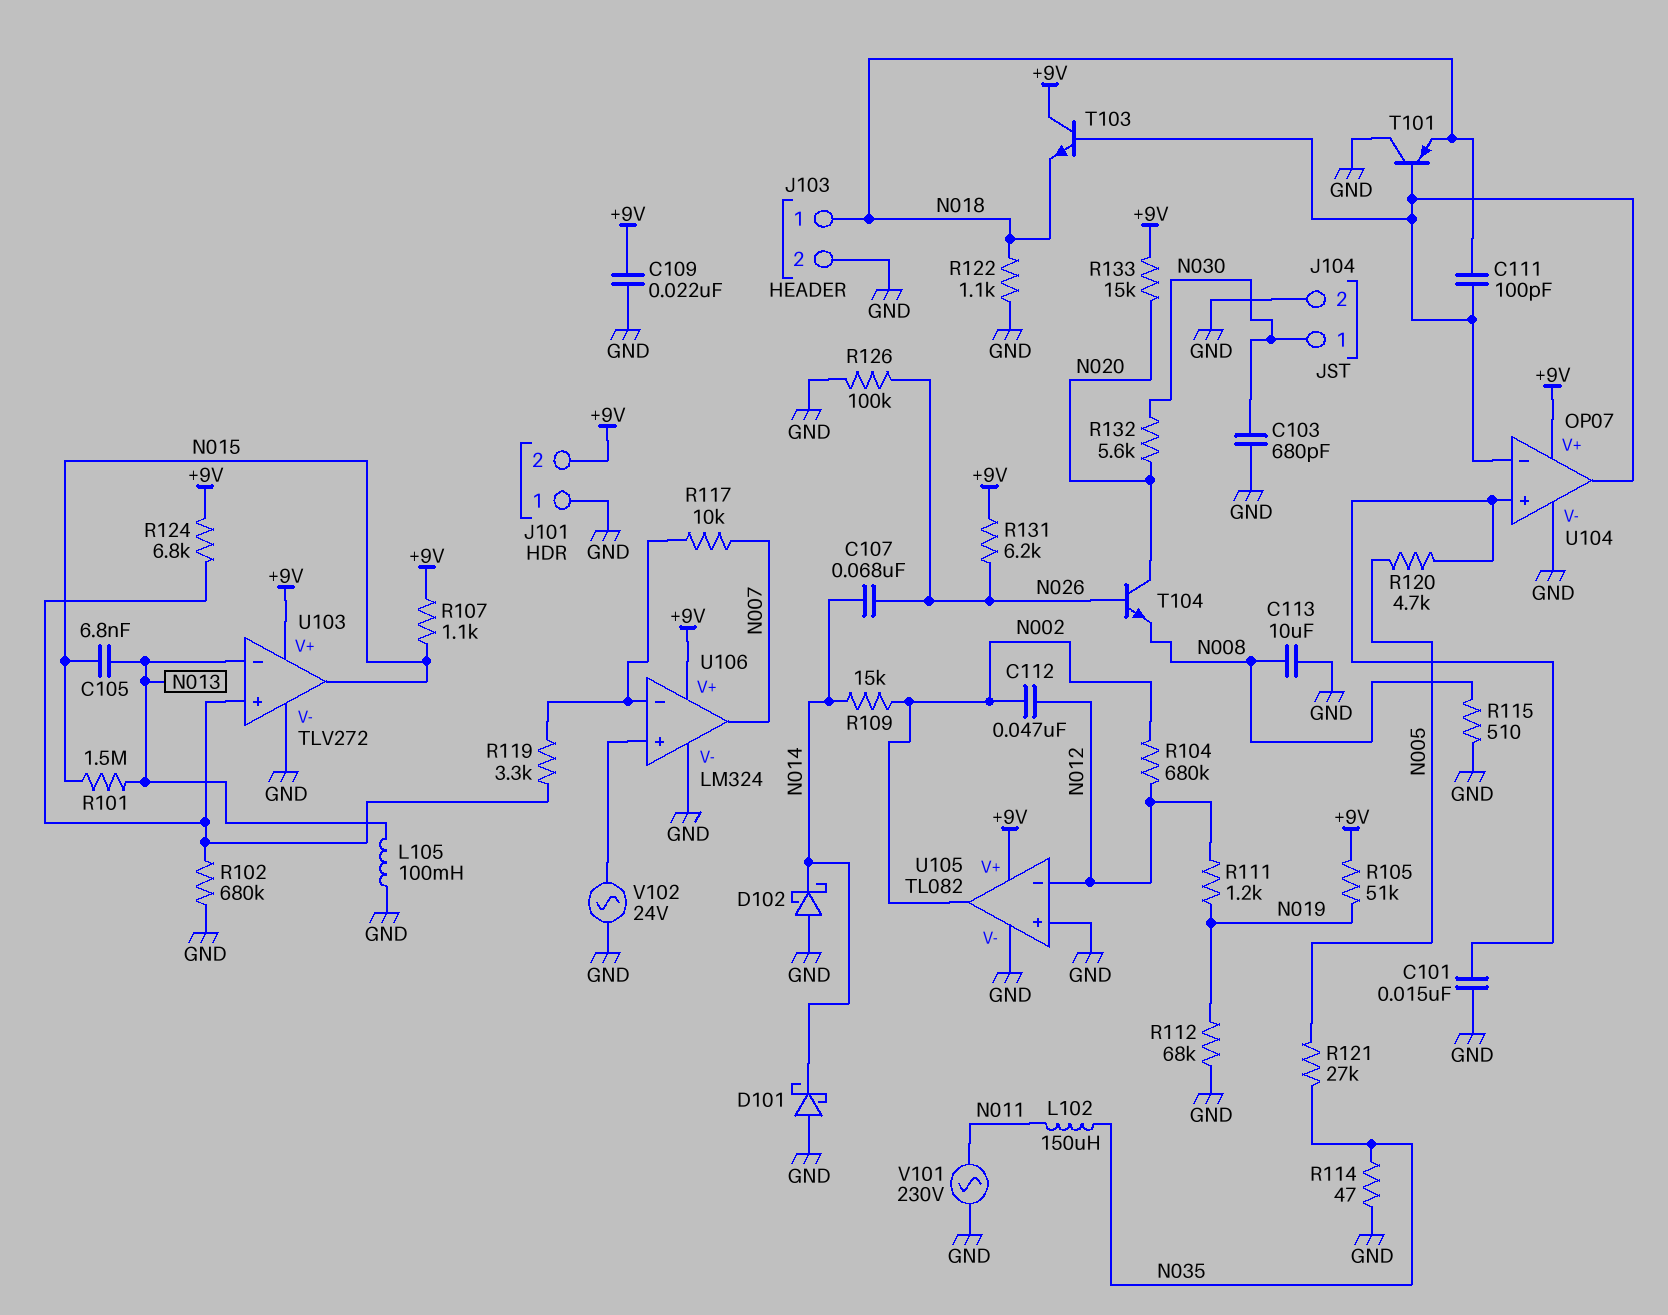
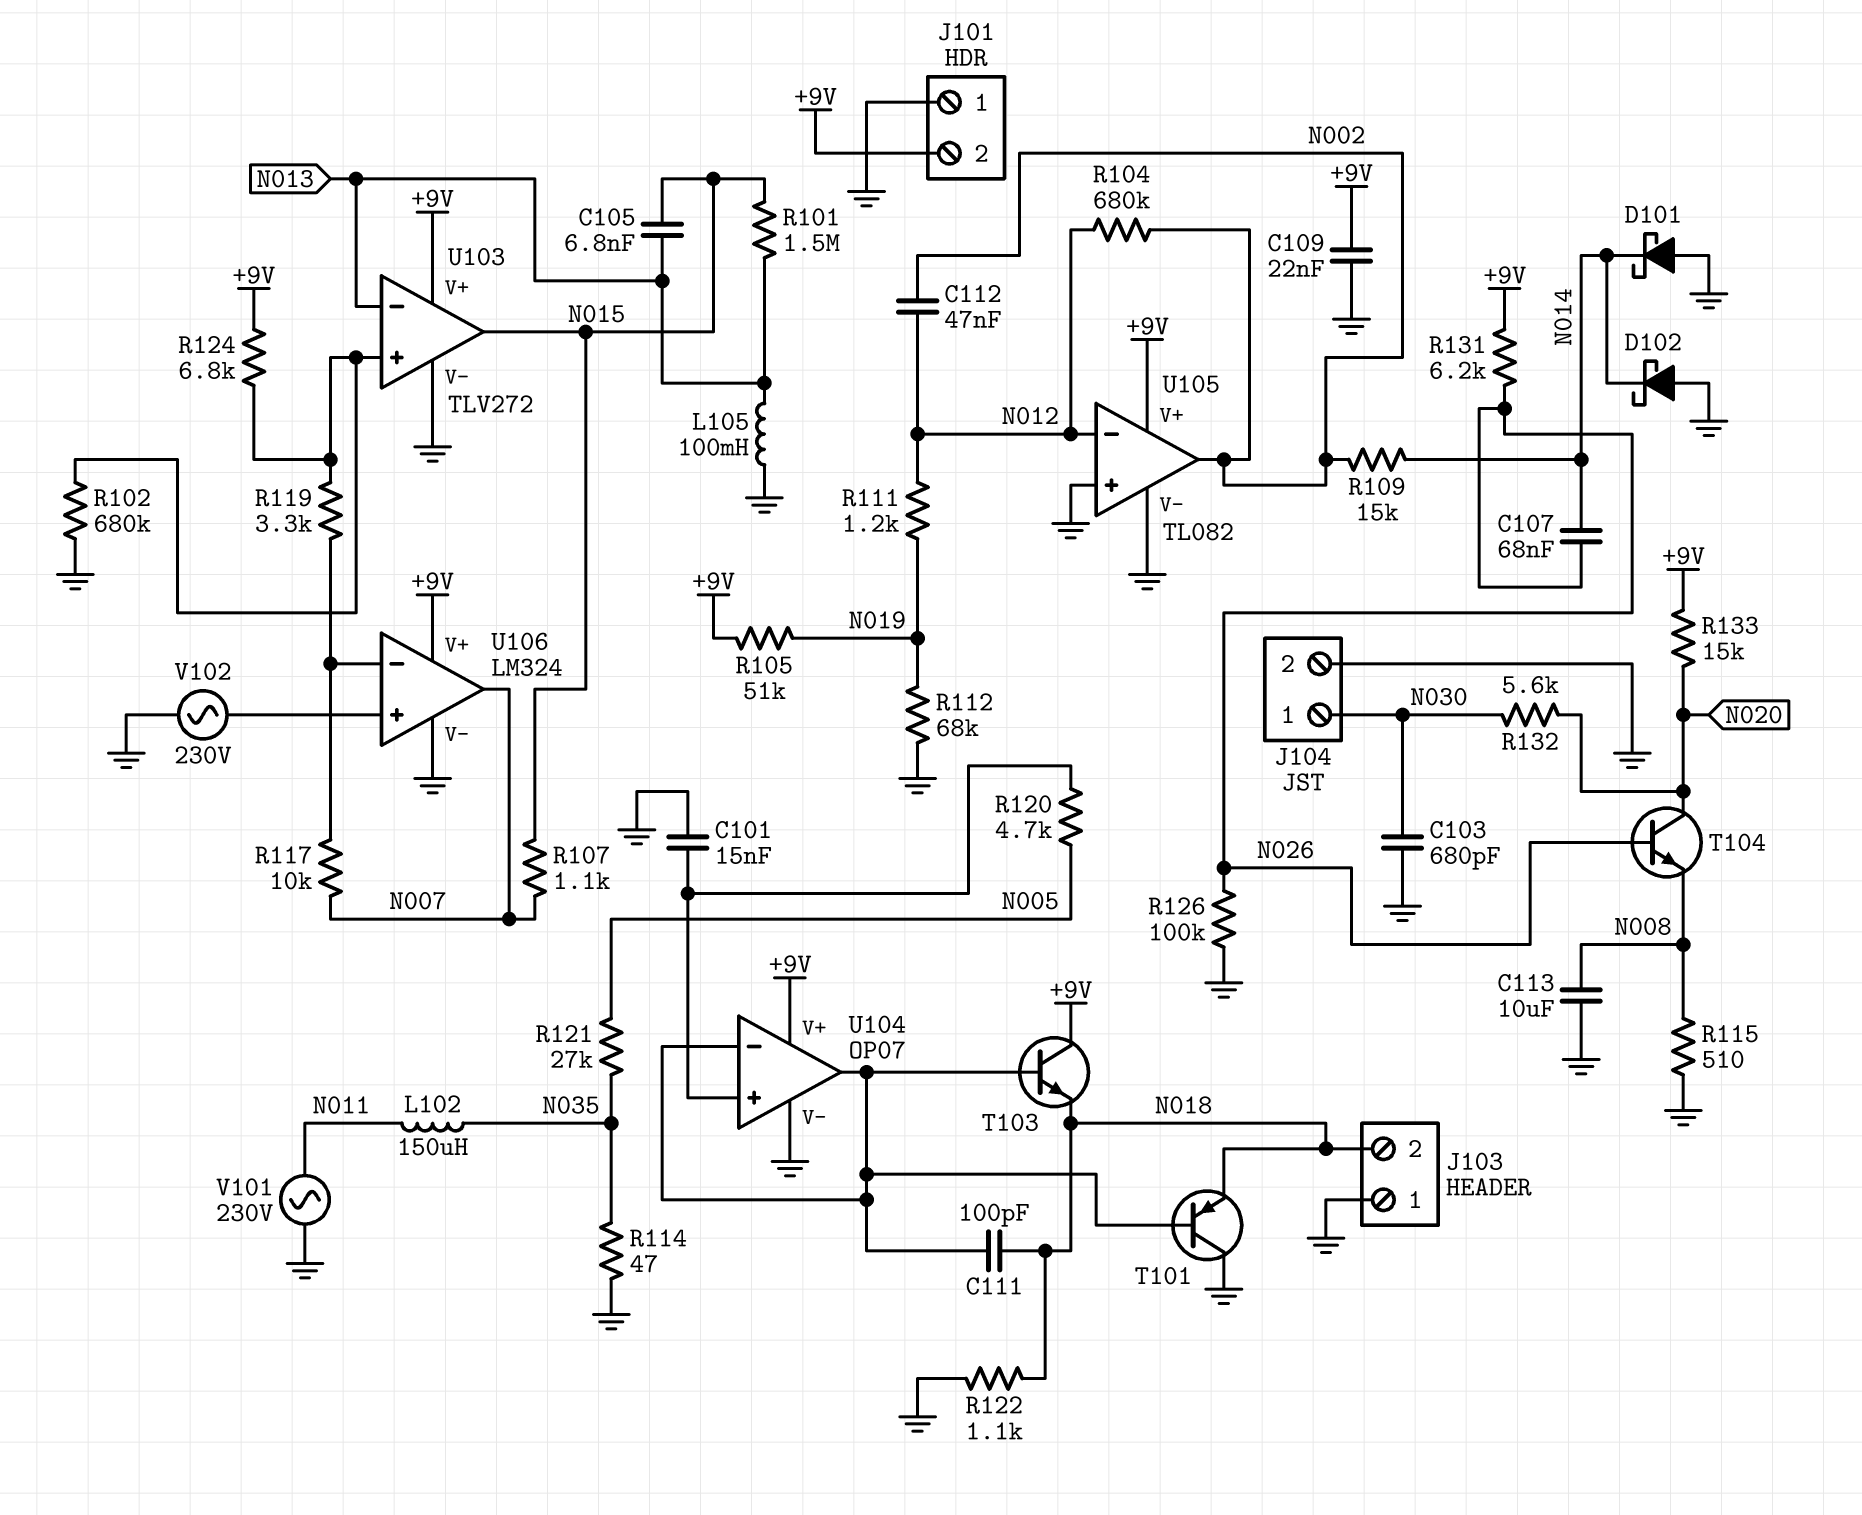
J103 pin 1: N018 -> GND
J103 pin 2: GND -> N018
R107: 1.1k (+9V, N015) -> 1.1k (N007, N015)
V102: AC 24V (GND, U106/in+) -> AC 230V (GND, U106/in+)

